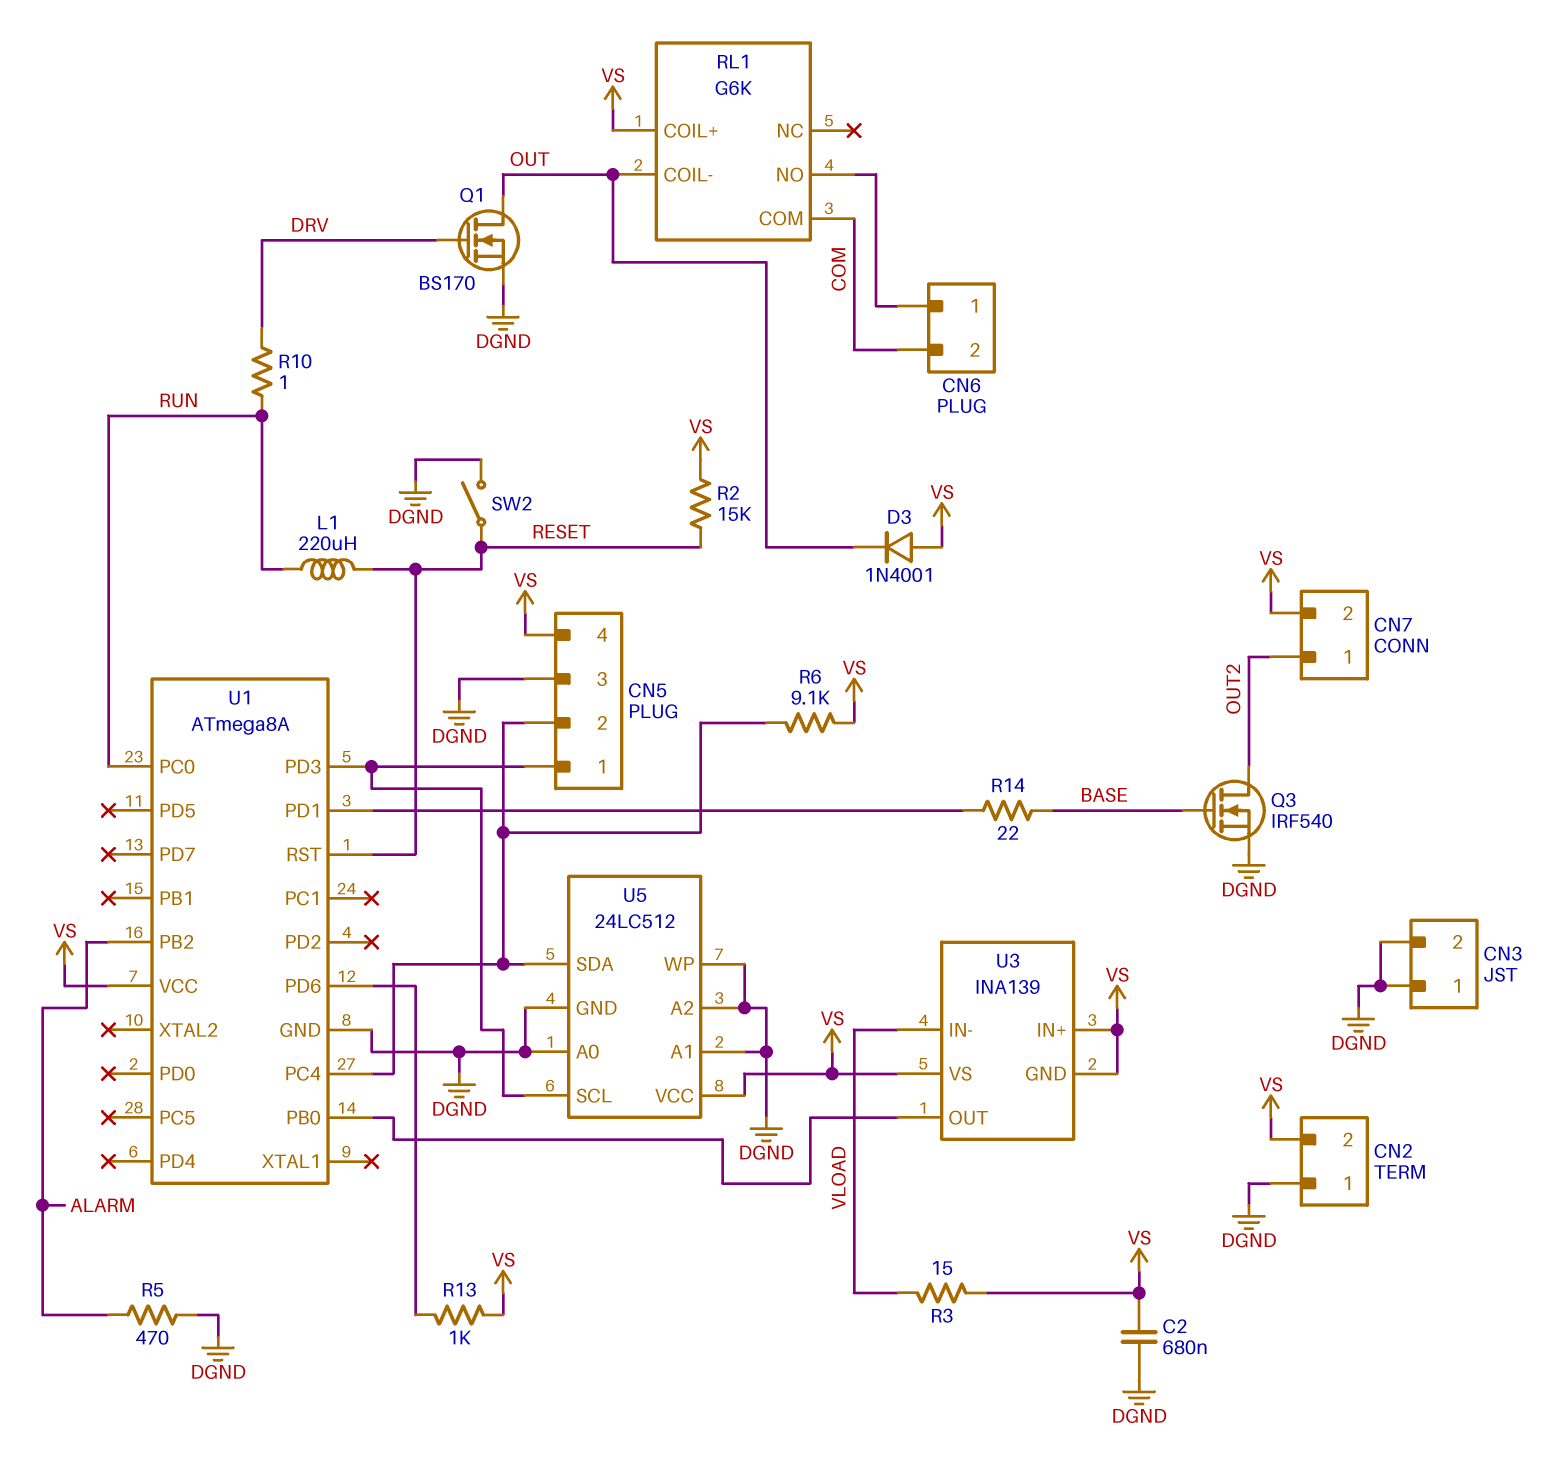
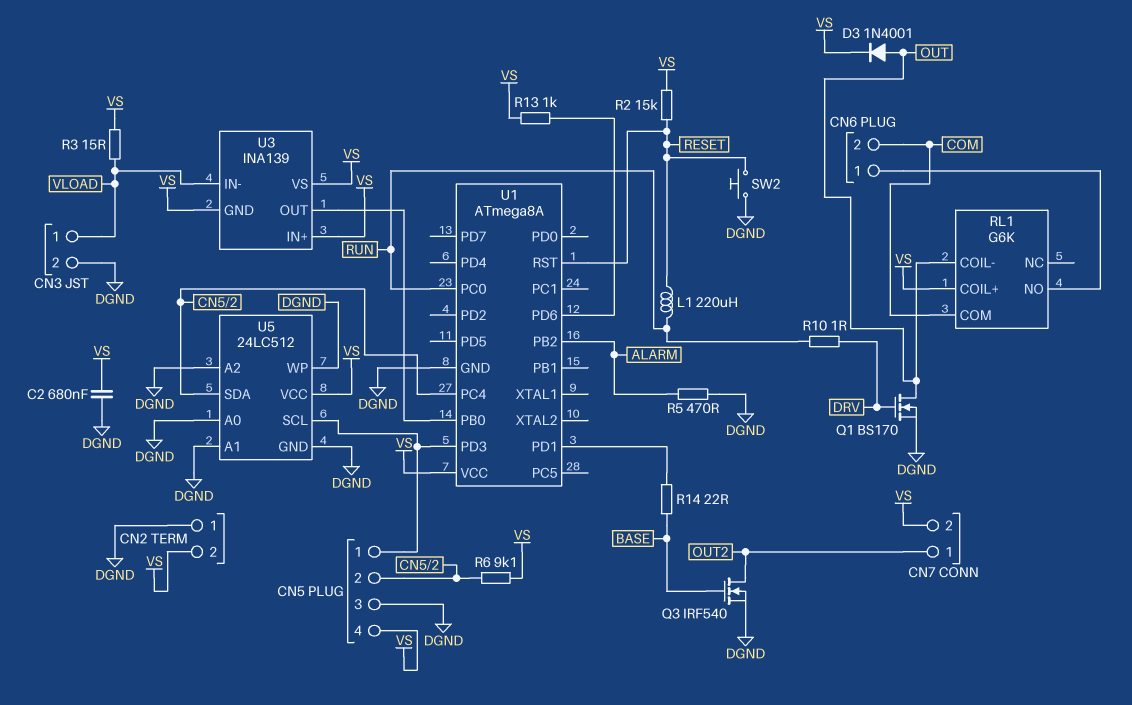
CN3 pin 1: DGND -> VLOAD
D3: diode 1N4001 (A VS, K OUT) -> diode 1N4001 (A OUT, K VS)
SW2: switch (DGND, RESET) -> button (DGND, RESET)

